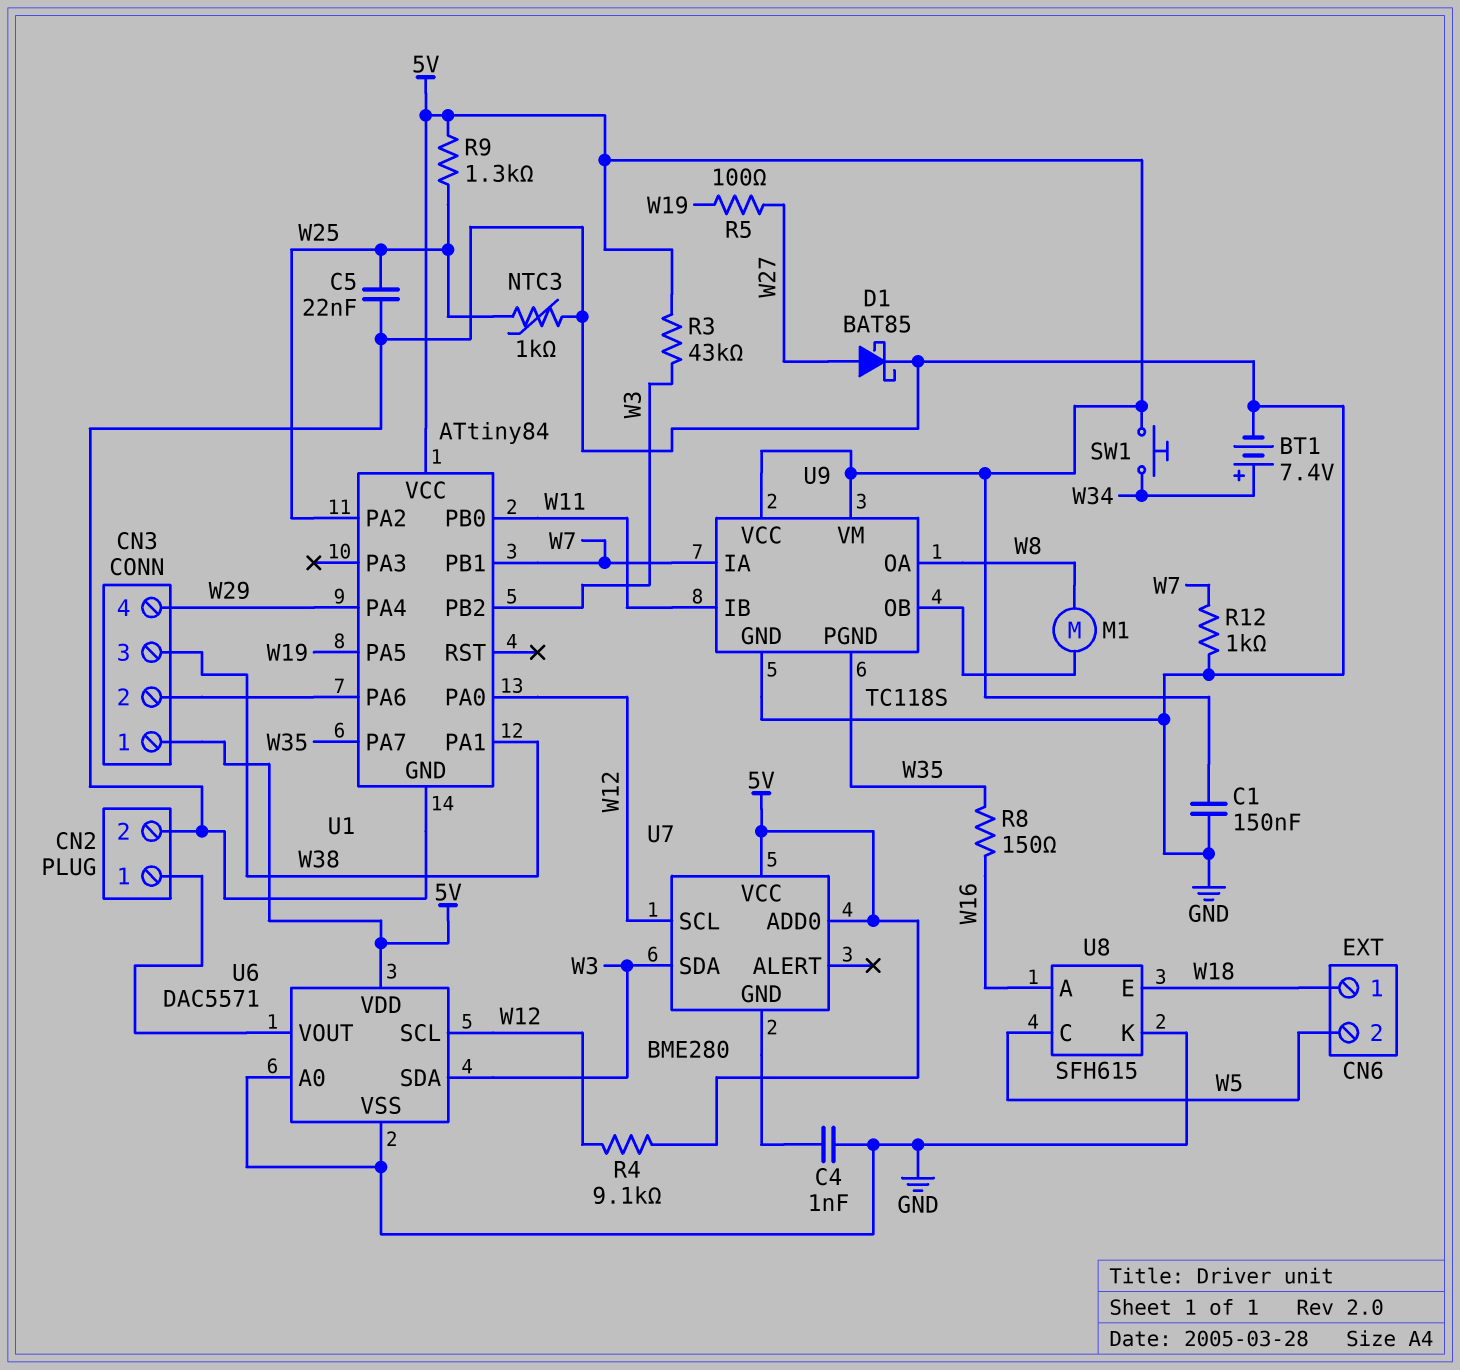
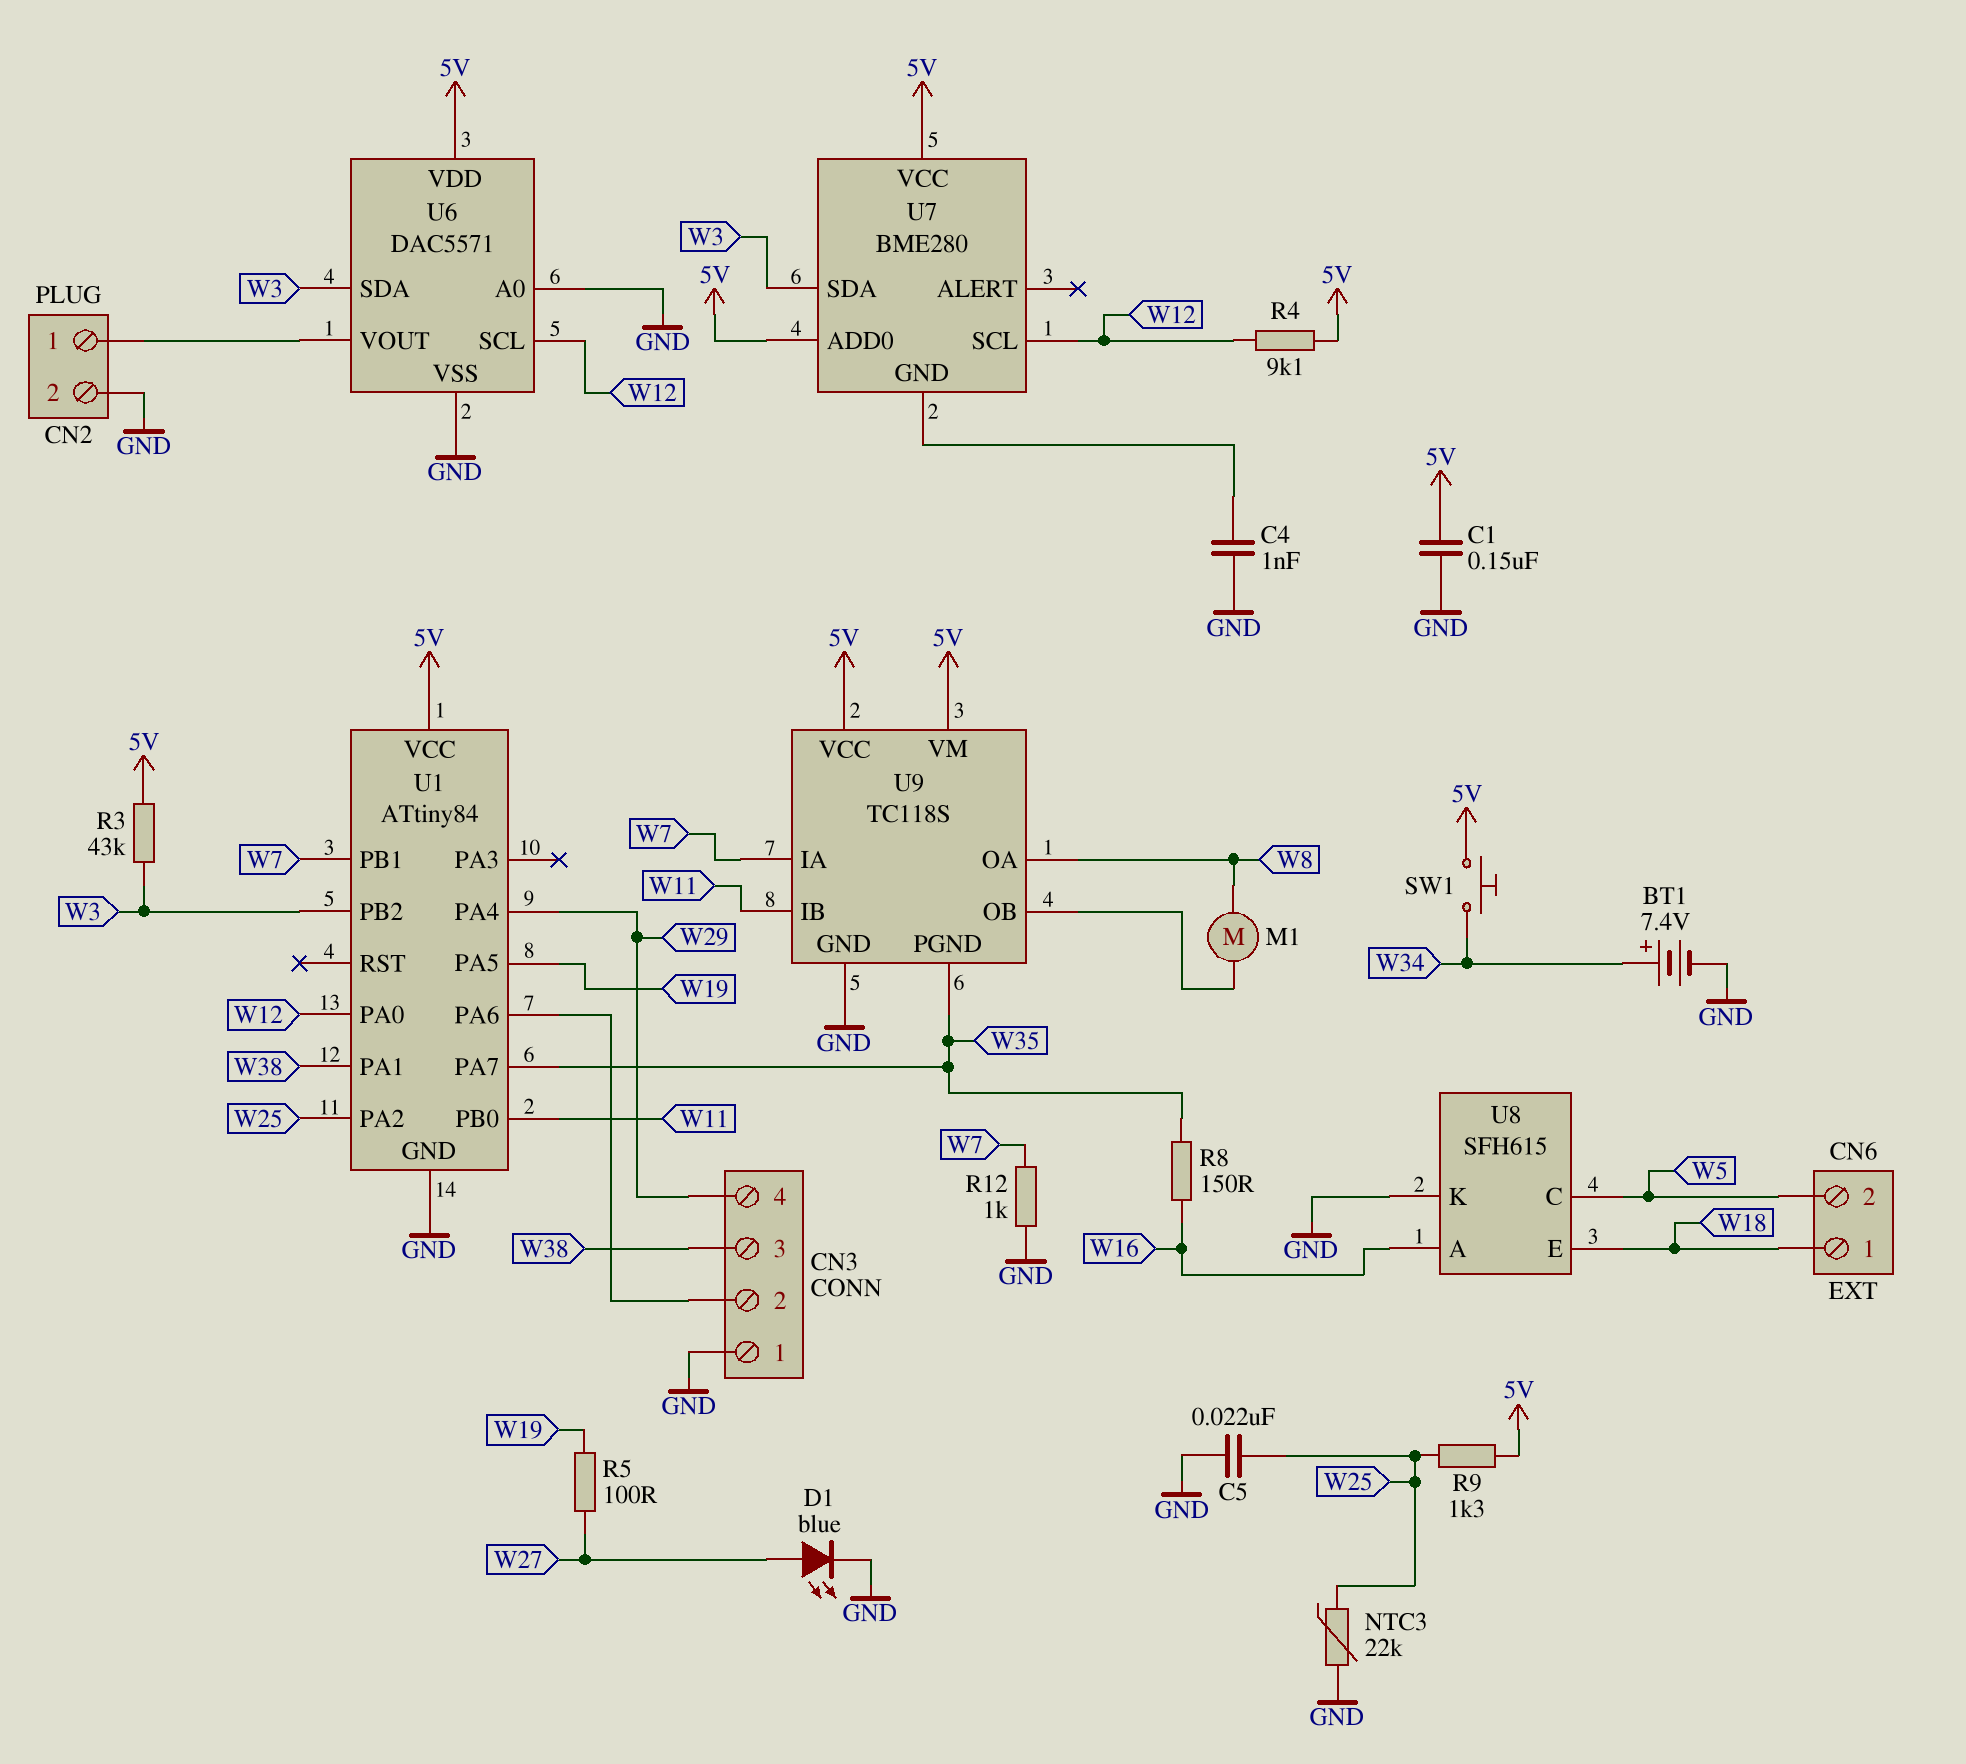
CN3 pin 1: 5V -> GND
D1: schottky BAT85 (A W27, K GND) -> LED blue (A W27, K GND)
NTC3: 1k (GND, W25) -> 22k (GND, W25)

